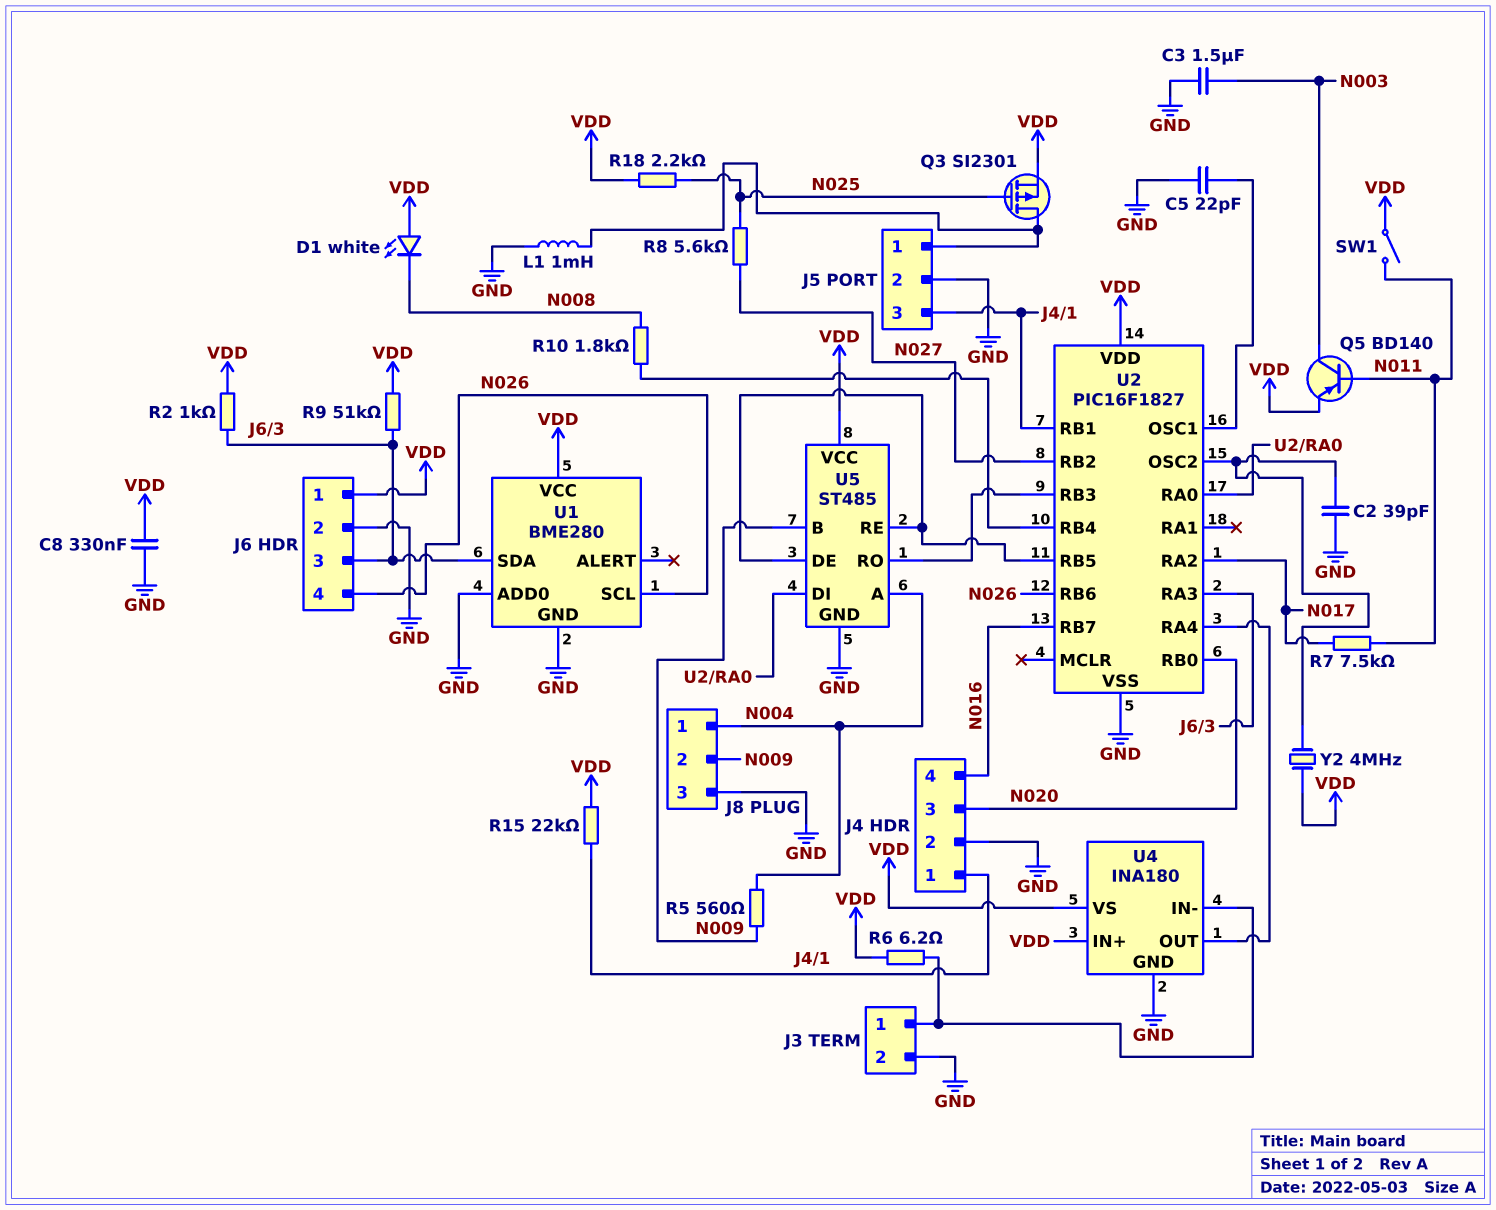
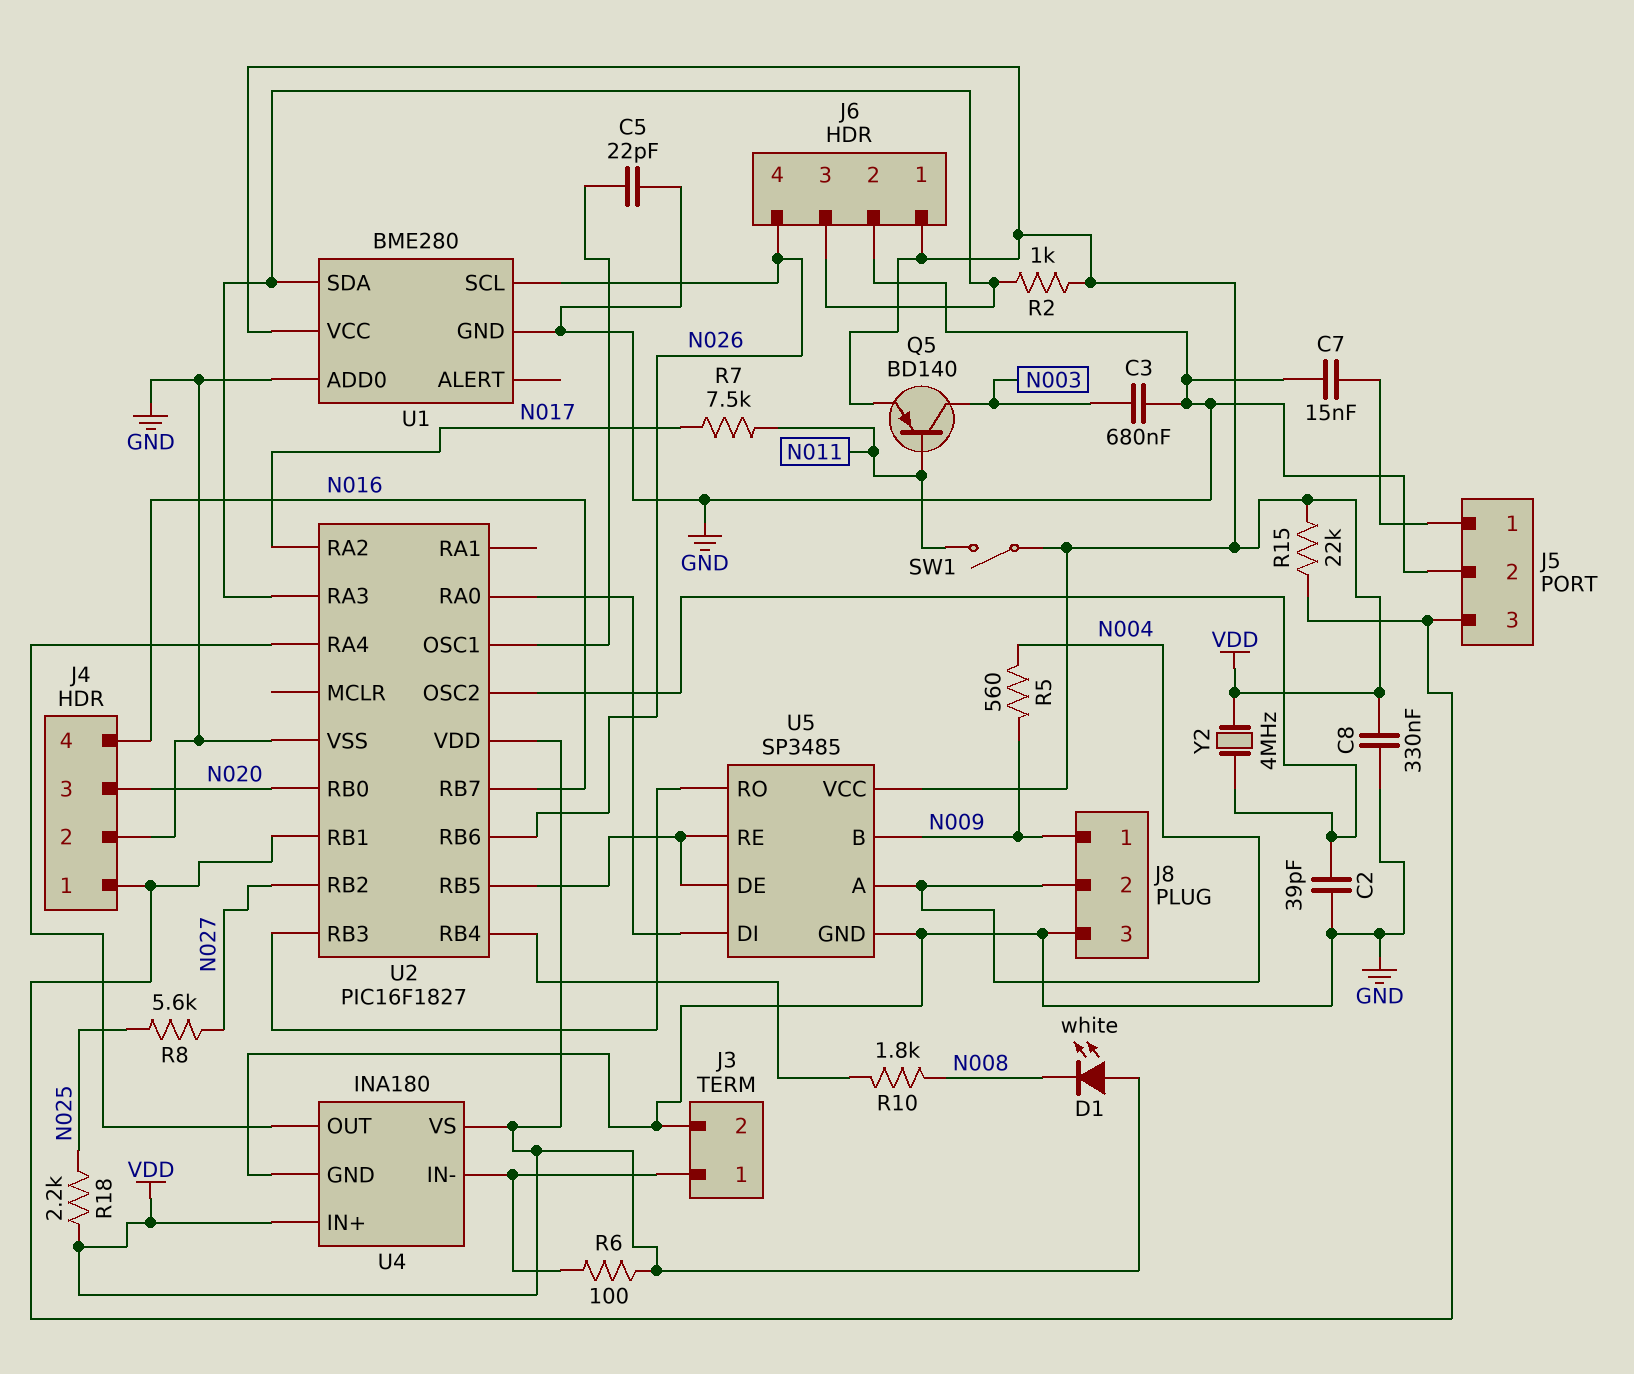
C3: 1.5uF (GND, N003) -> 680nF (GND, N003)
C7: none -> 15nF (GND, J5/1)
J8 pin 1: N004 -> N009
J8 pin 2: N009 -> N004
L1: 1mH (GND, J5/1) -> none
Q3: PMOS SI2301 (G N025, D J5/1, S VDD) -> none
R6: 6.2 (J3/1, VDD) -> 100 (J3/1, VDD)
R9: 51k (J6/3, VDD) -> none
U5: ST485 -> SP3485

